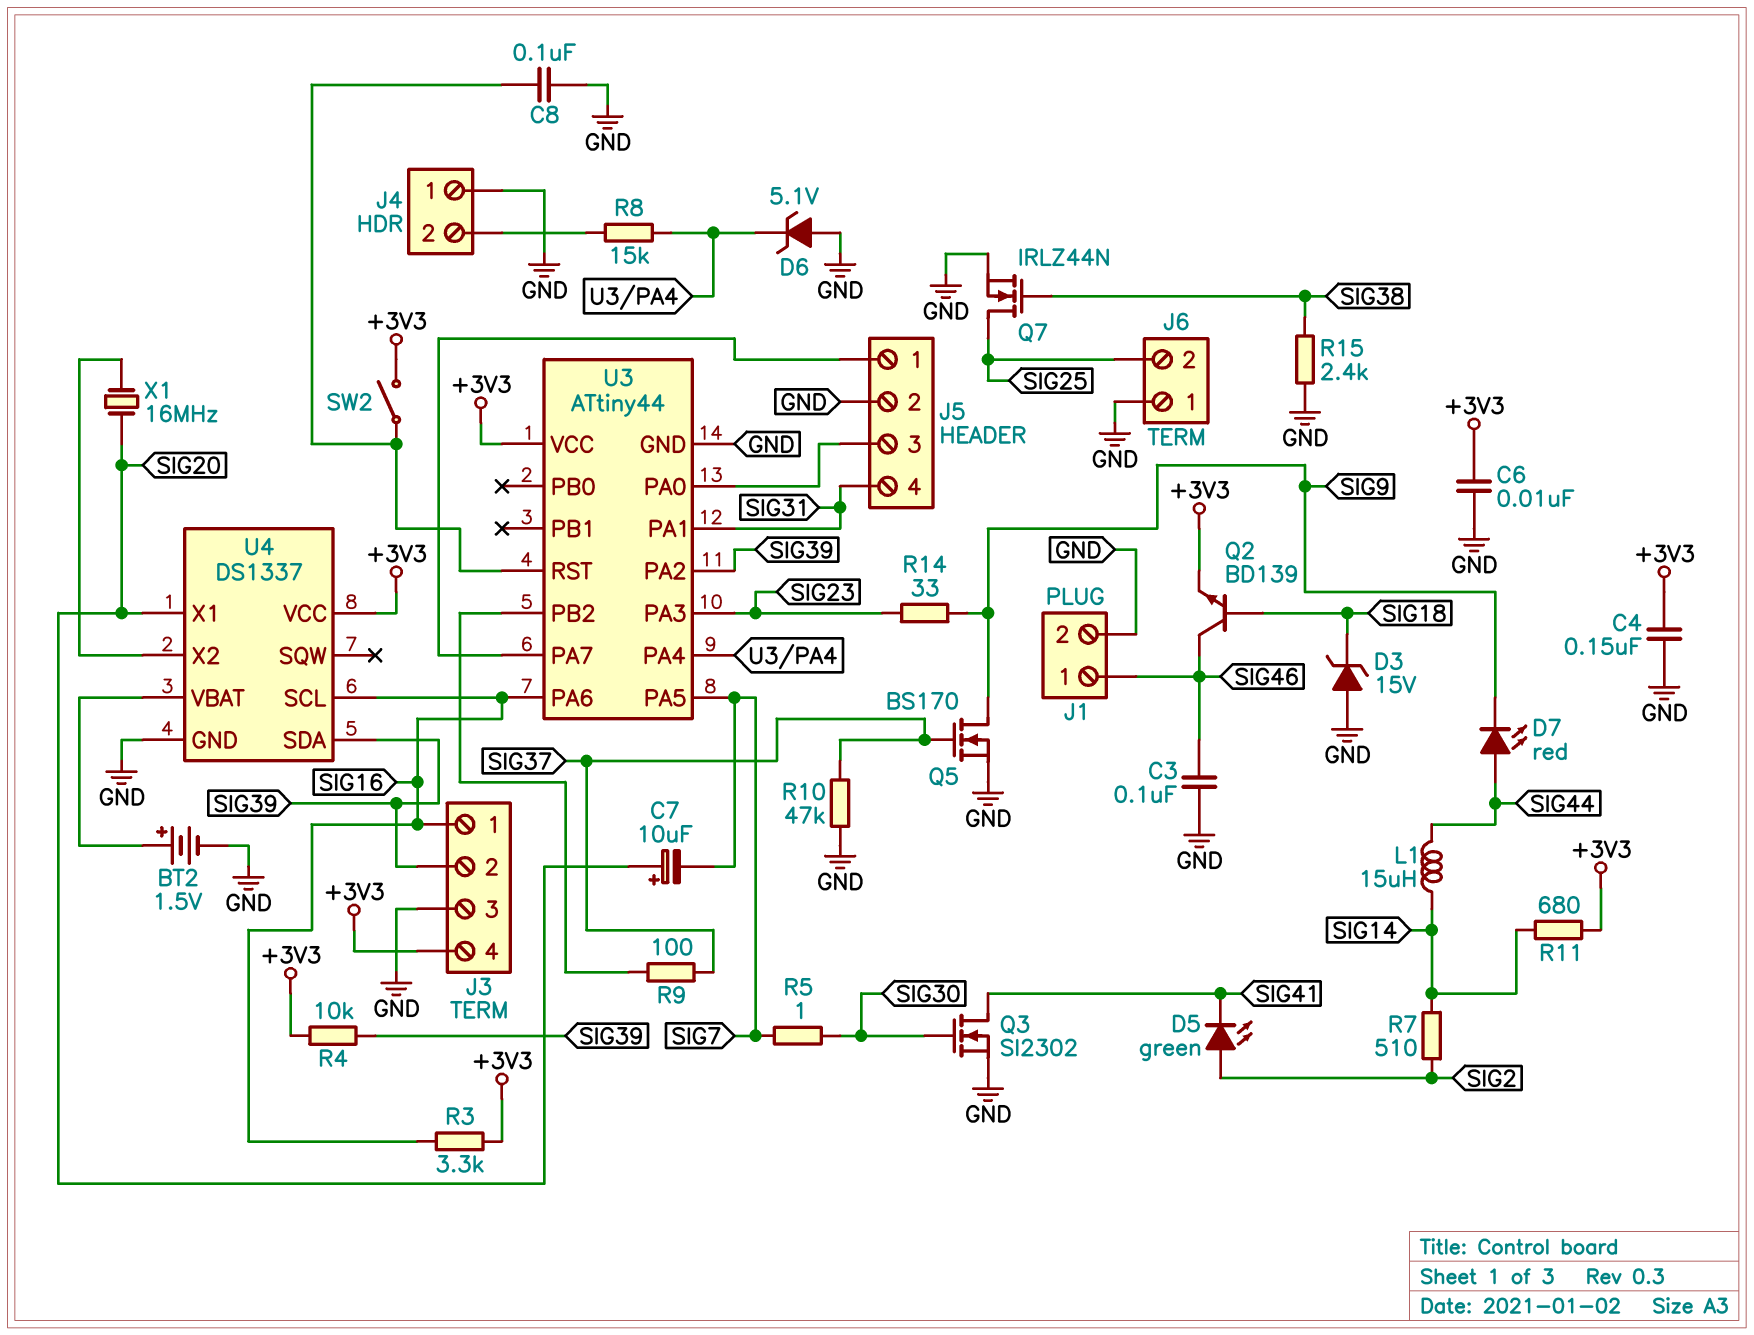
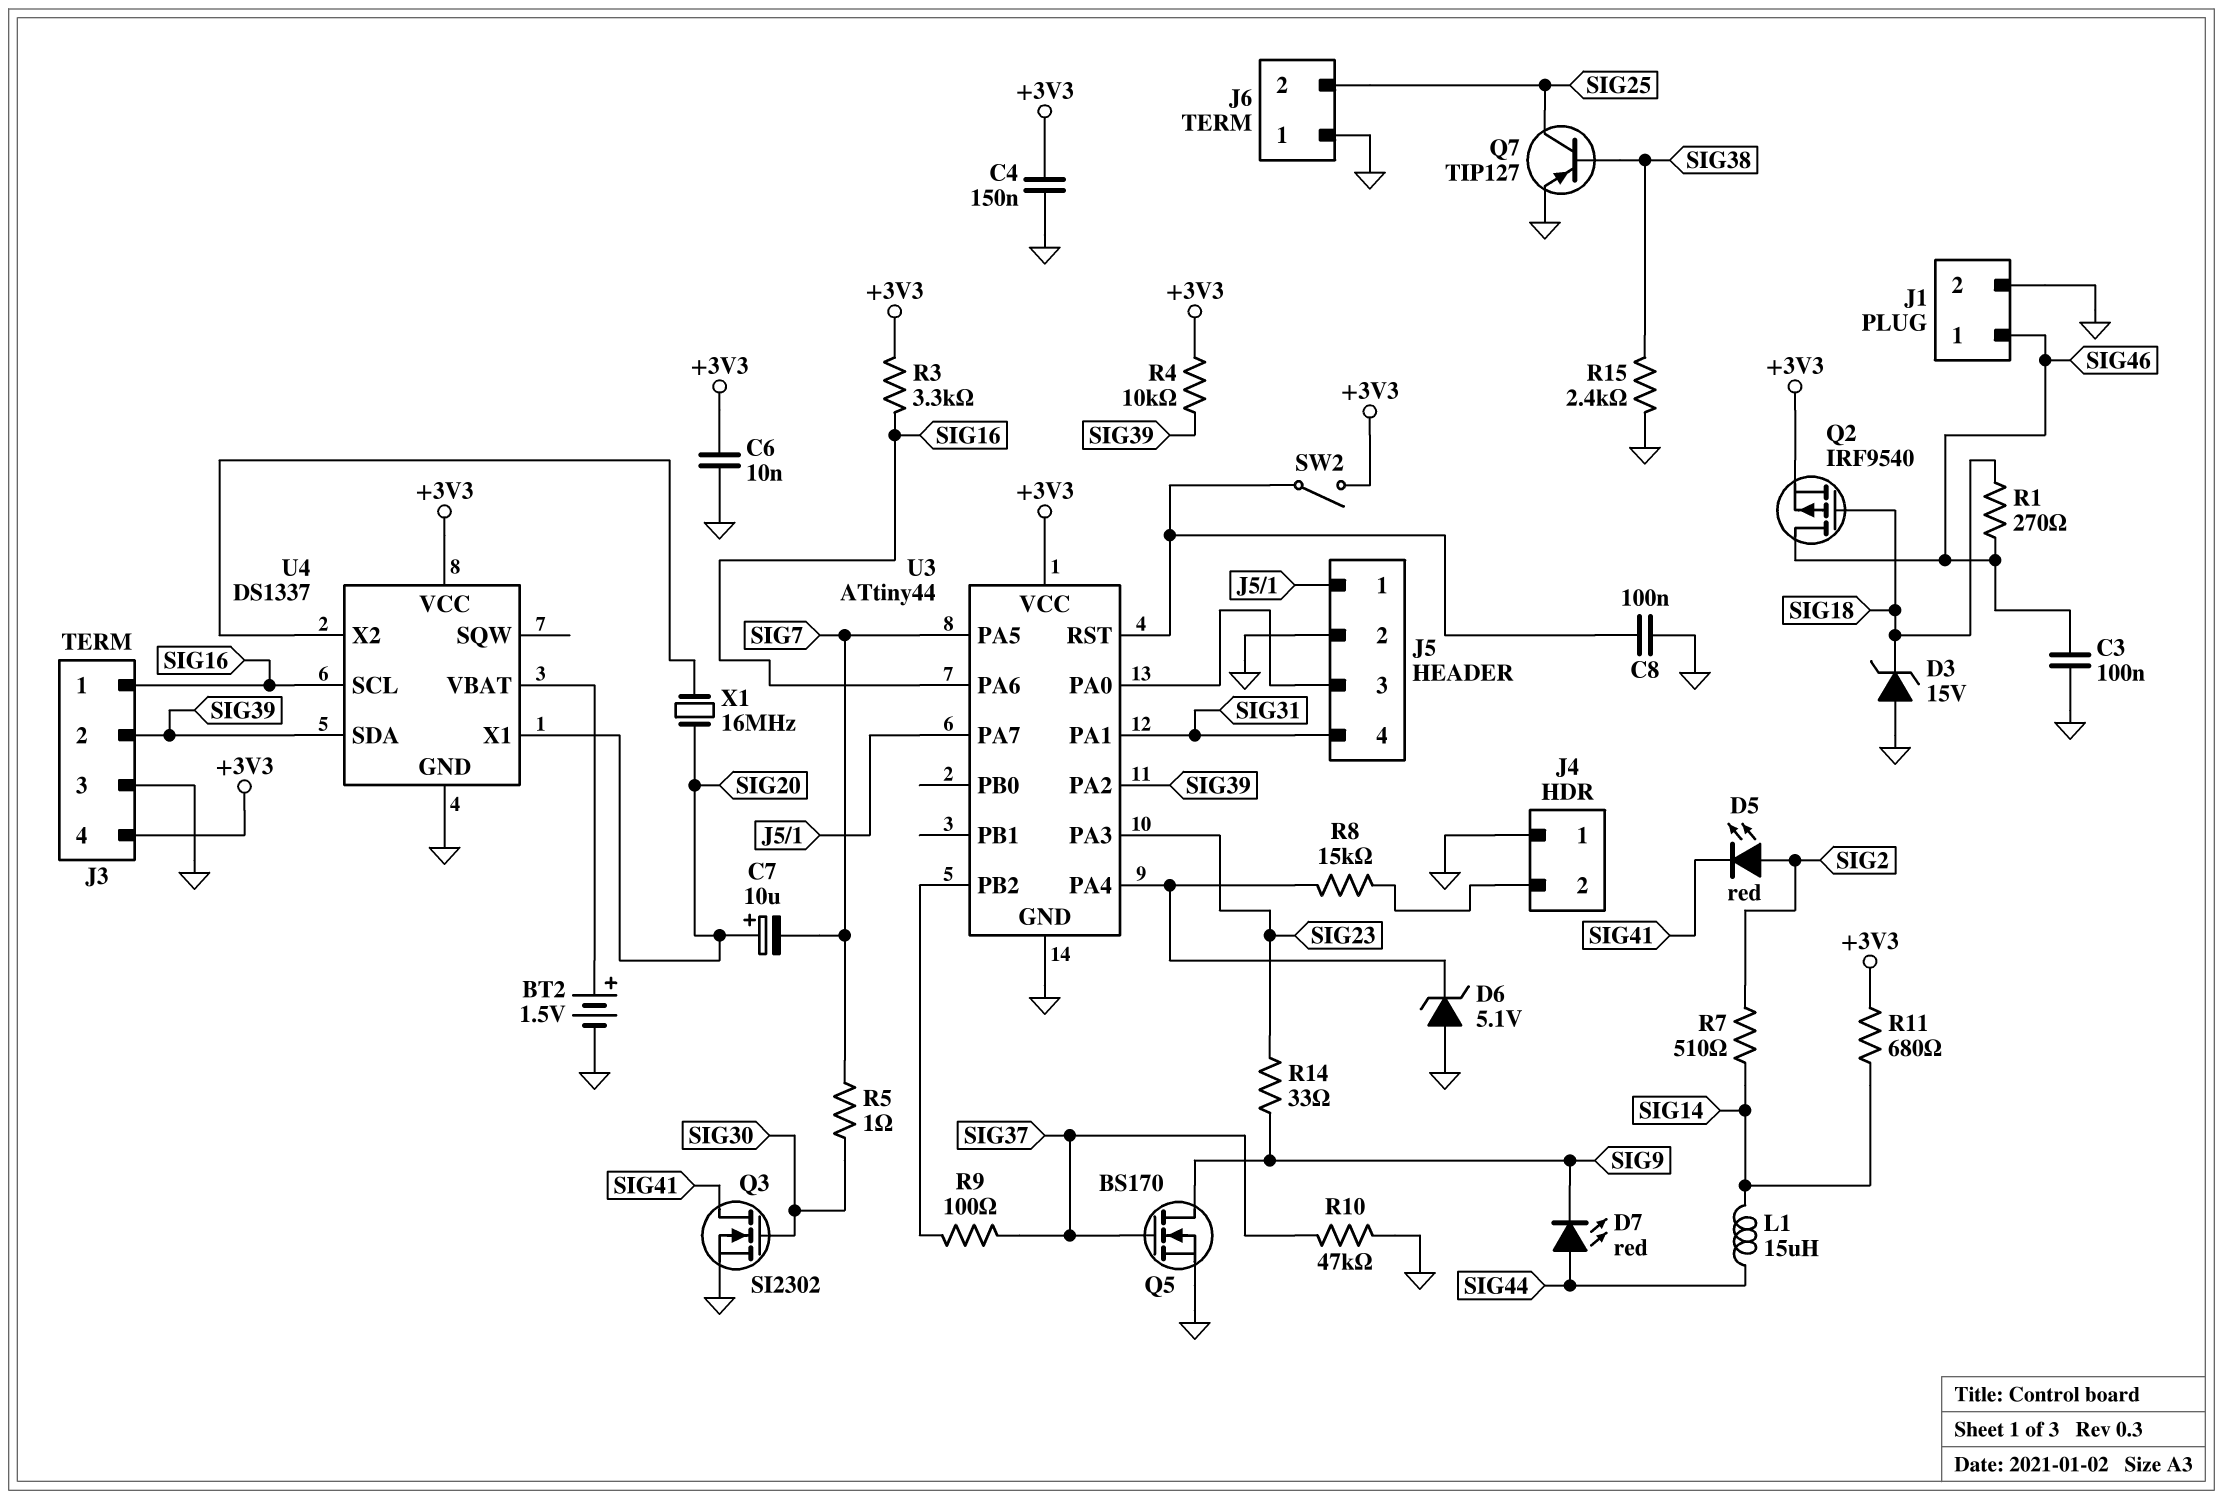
D5: LED green (A SIG2, K SIG41) -> LED red (A SIG2, K SIG41)
Q2: NPN BD139 (B SIG18, C SIG46, E +3V3) -> PMOS IRF9540 (G SIG18, D SIG46, S +3V3)
Q7: NMOS IRLZ44N (G SIG38, D SIG25, S GND) -> PNP TIP127 (B SIG38, C SIG25, E GND)
R1: none -> 270 (SIG18, SIG46)

